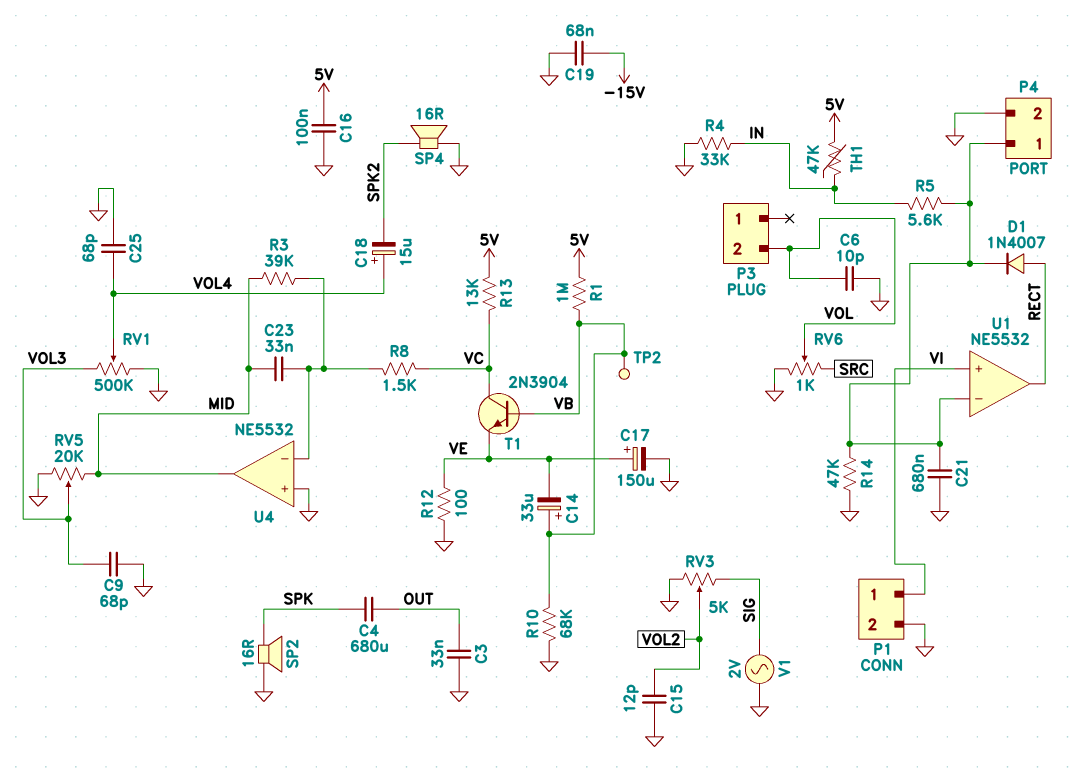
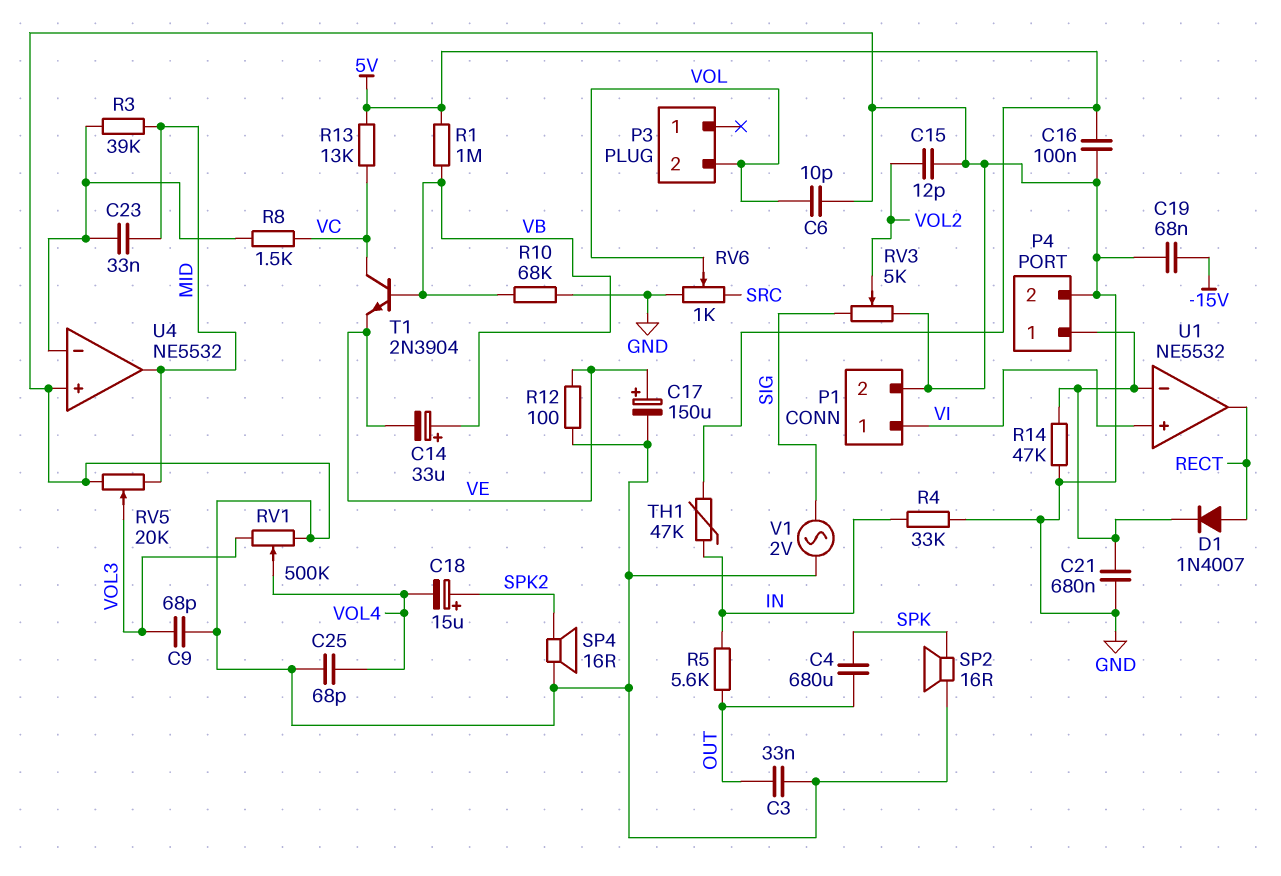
C18: 15uF (plus VOL4, minus SPK2) -> 15uF (plus SPK2, minus VOL4)
R5: 5.6k (IN, P4/1) -> 5.6k (IN, OUT)
TP2: test point (VB) -> none

